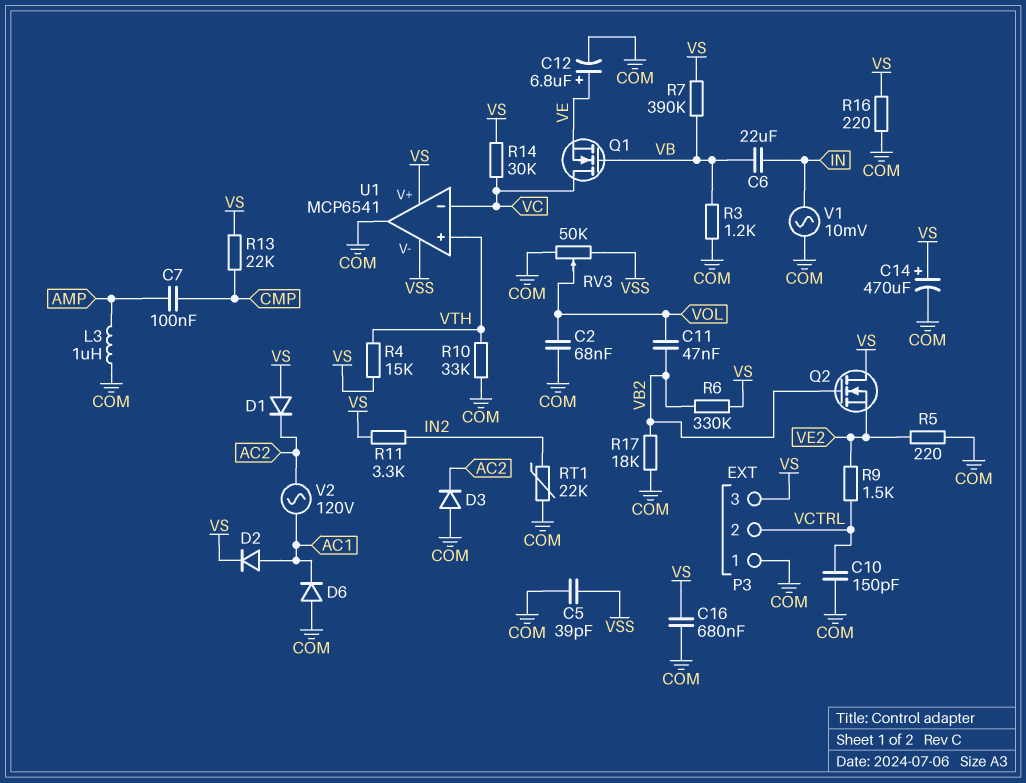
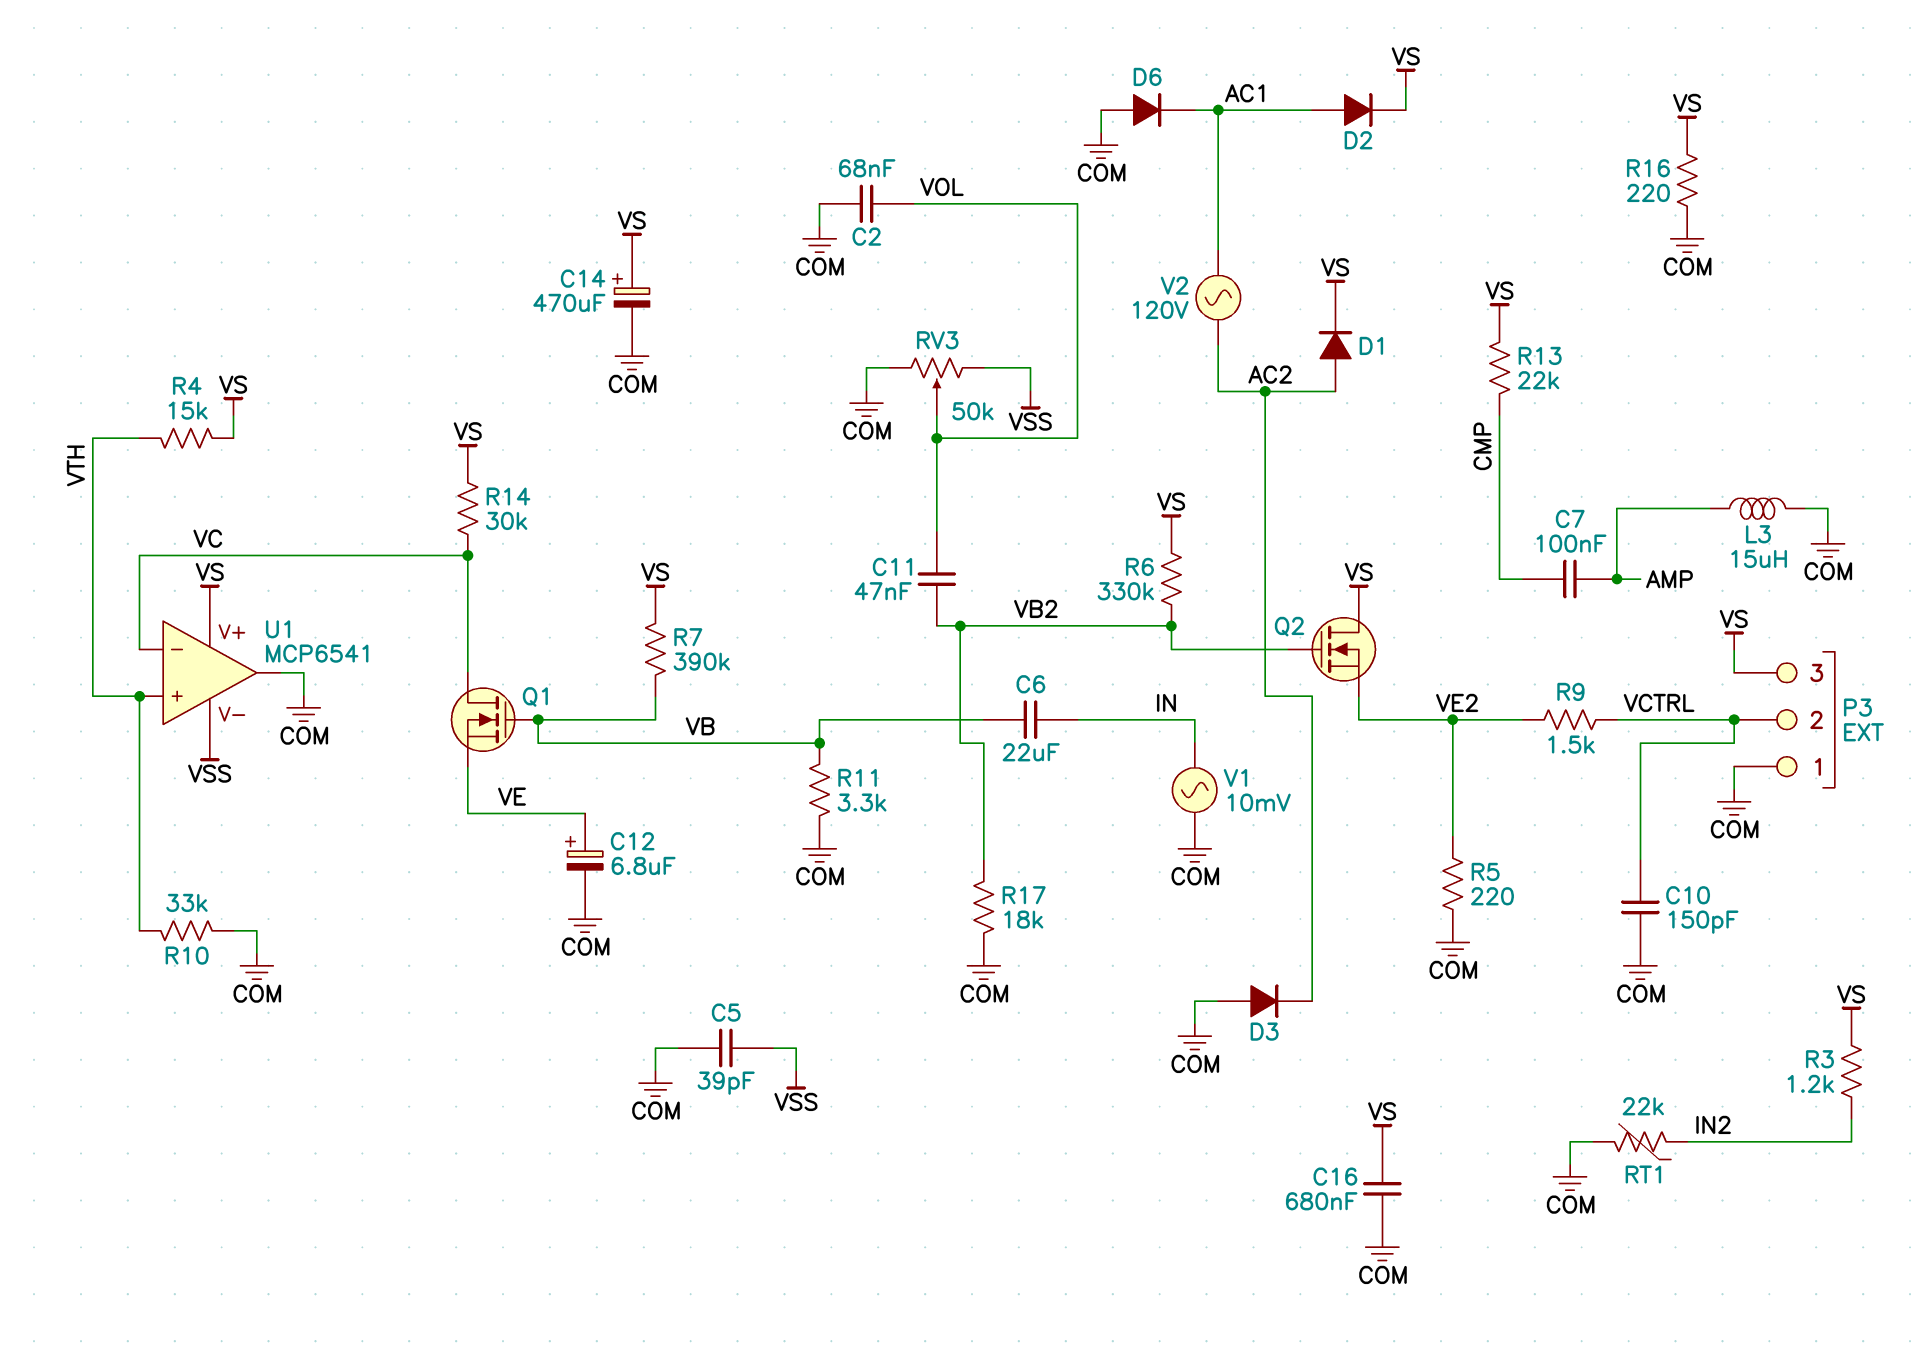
D1: diode (A VS, K AC2) -> diode (A AC2, K VS)
L3: 1uH (AMP, COM) -> 15uH (AMP, COM)
R3: 1.2k (COM, VB) -> 1.2k (IN2, VS)
R11: 3.3k (IN2, VS) -> 3.3k (COM, VB)

